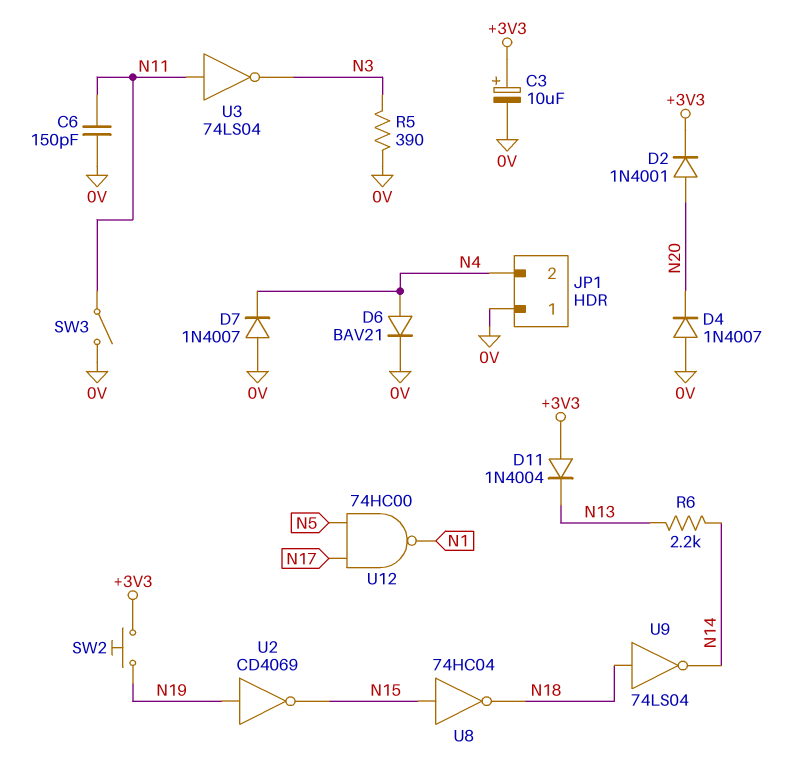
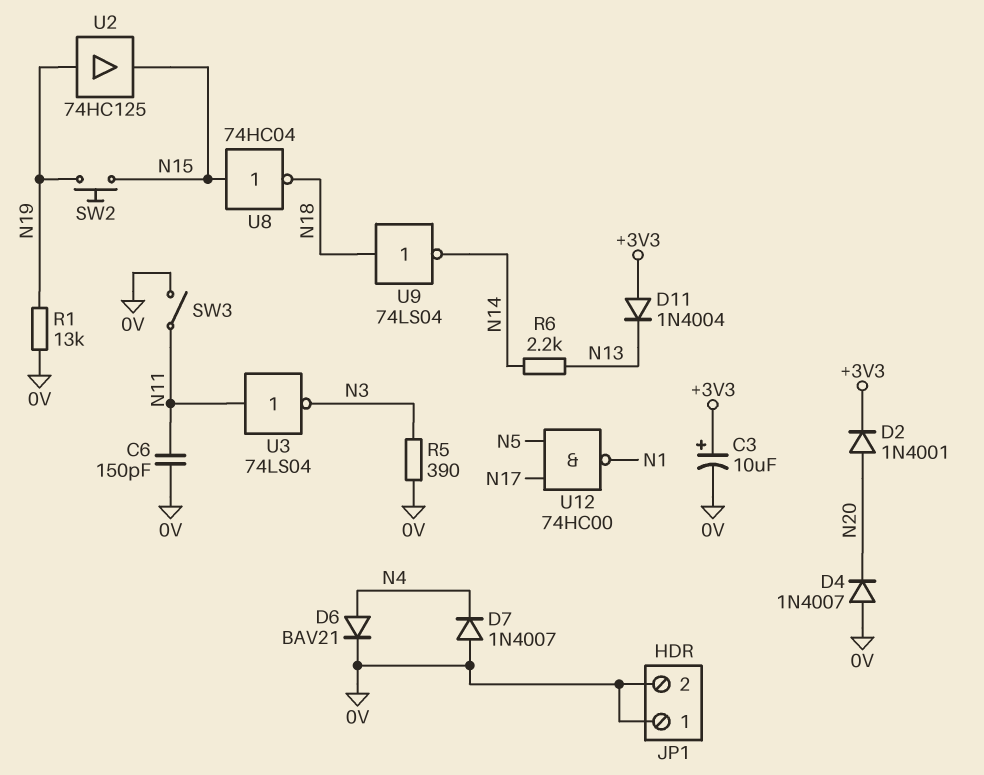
JP1 pin 2: N4 -> 0V
R1: none -> 13k (0V, N19)
SW2: button (+3V3, N19) -> button (N15, N19)
U2: NOT CD4069 (in N19, out N15) -> buffer 74HC125 (in N19, out N15)

